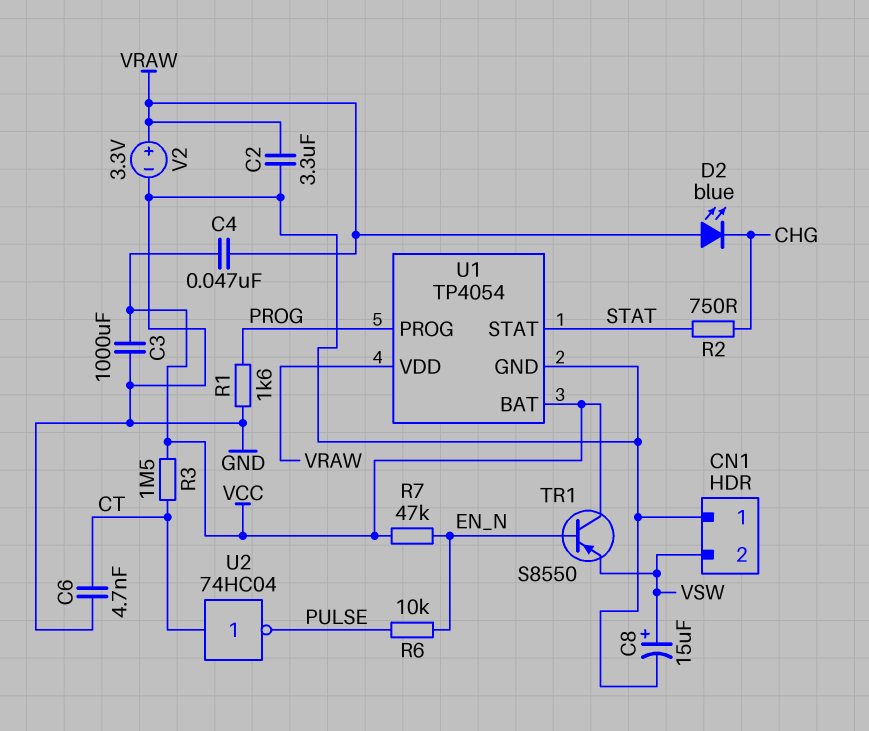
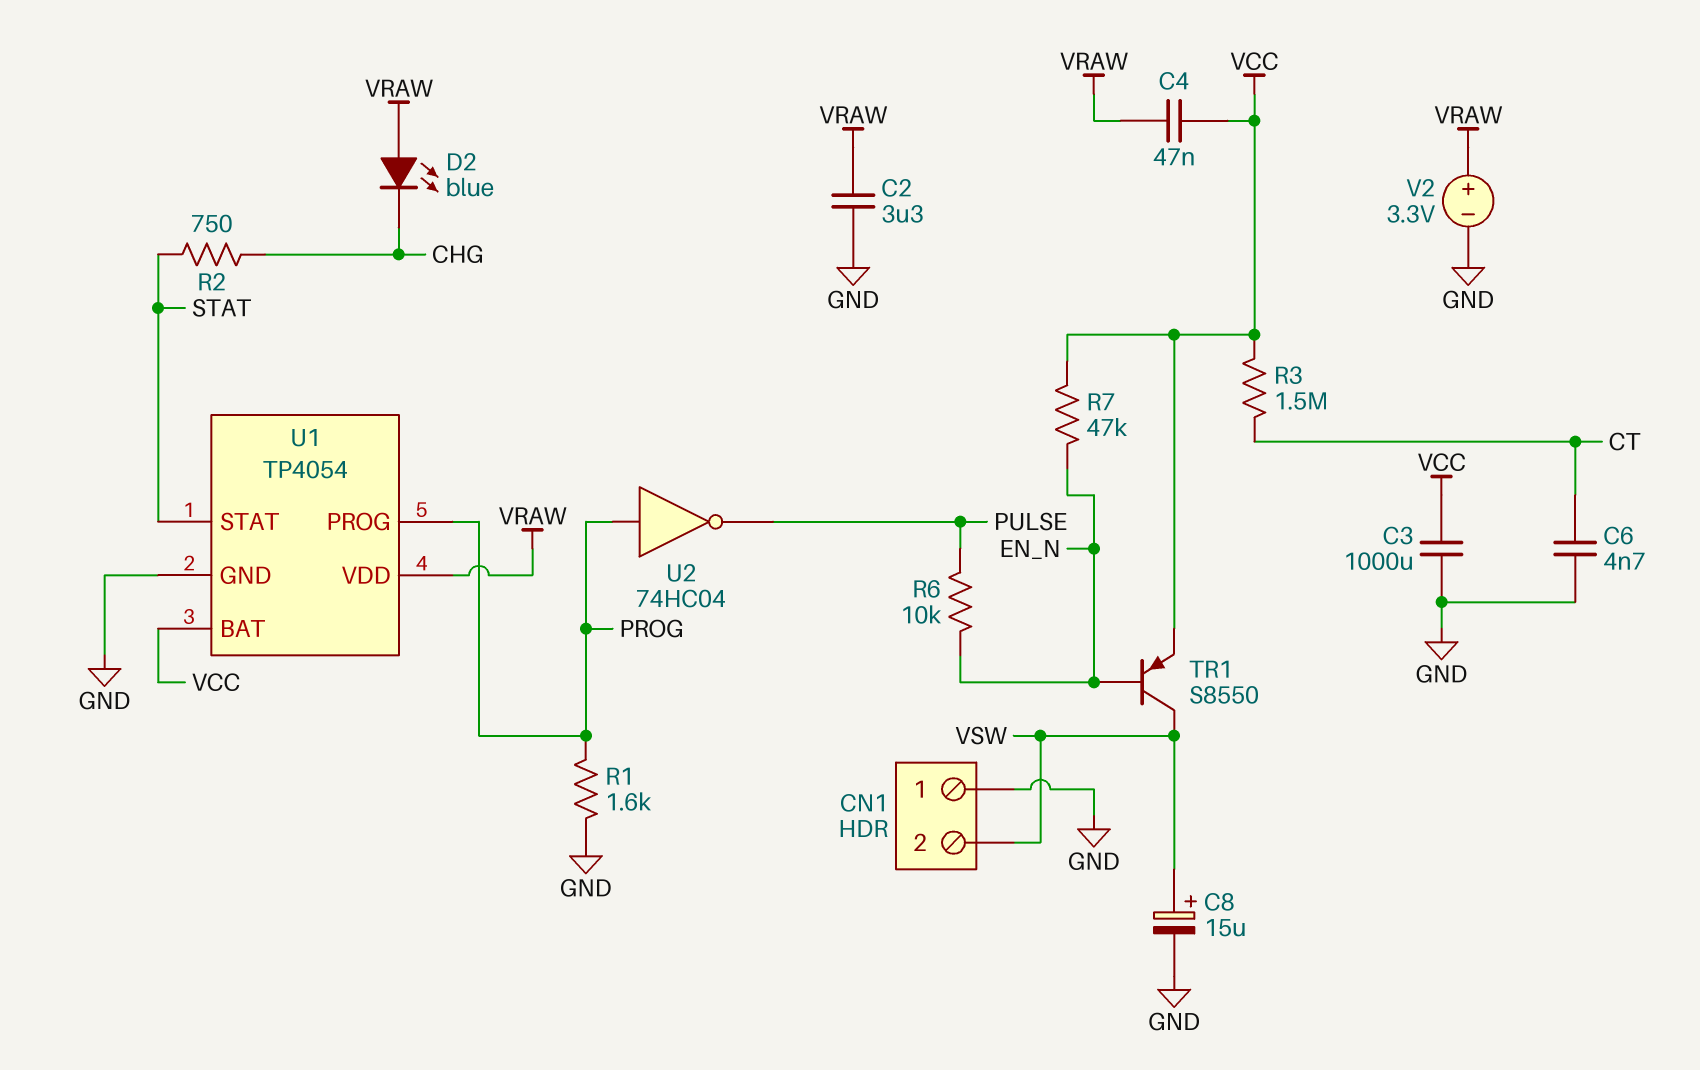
TR1: PNP S8550 (B EN_N, C VCC, E VSW) -> PNP S8550 (B EN_N, C VSW, E VCC)
U2: NOT 74HC04 (in CT, out PULSE) -> NOT 74HC04 (in PROG, out PULSE)

